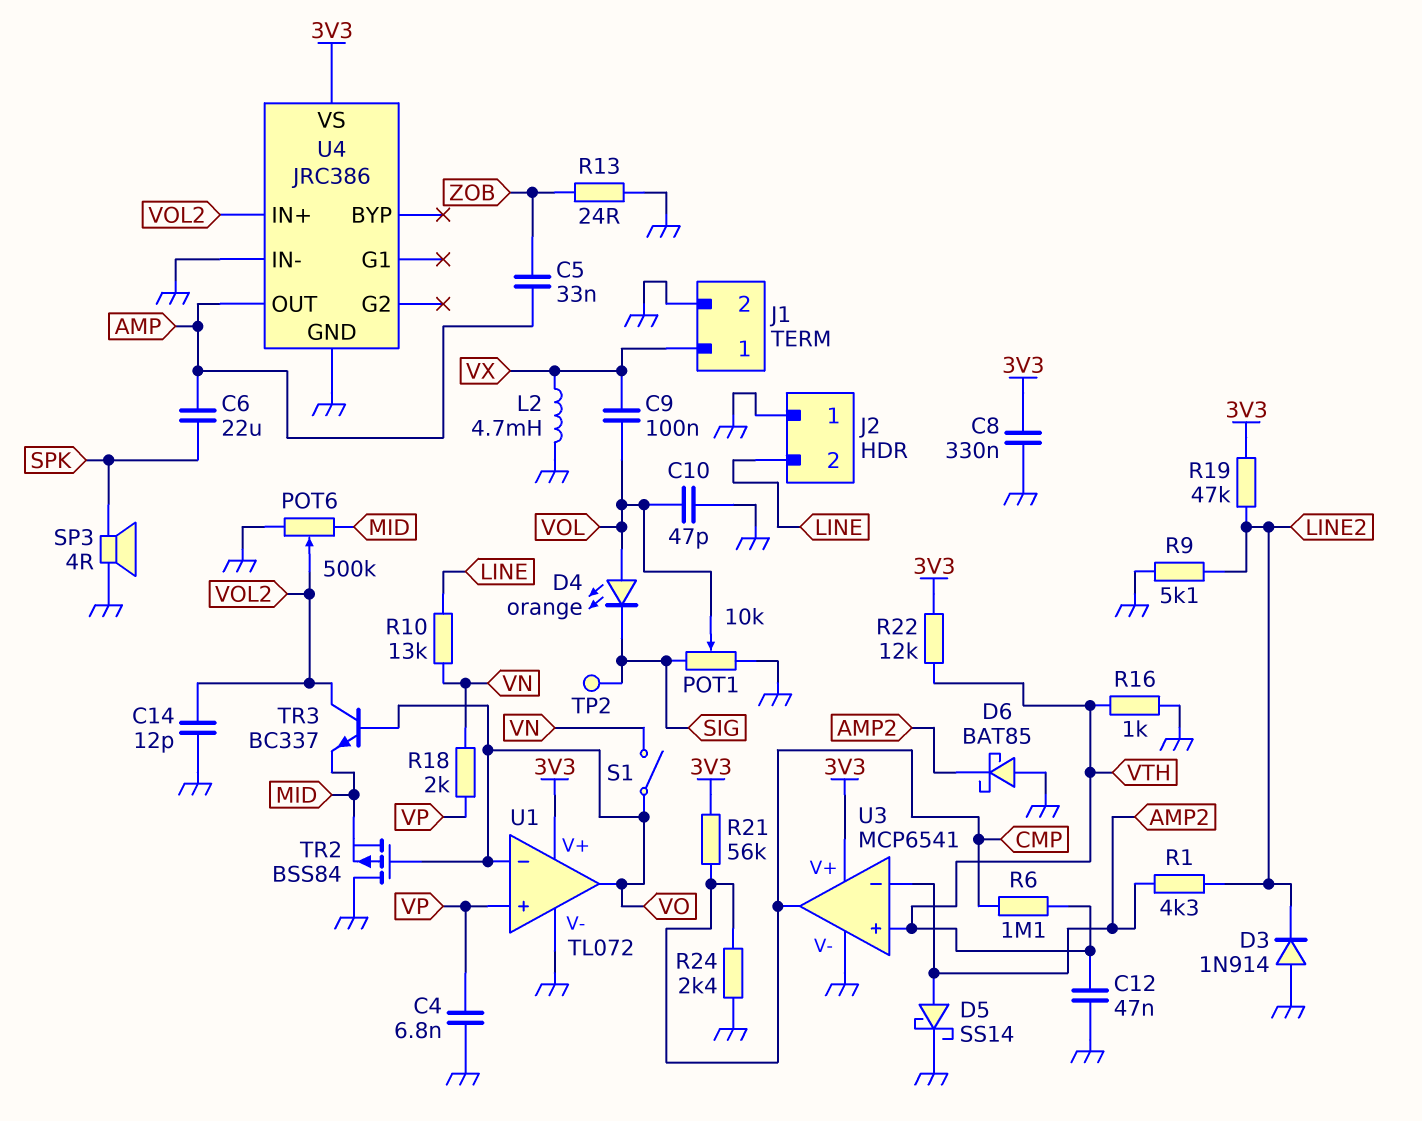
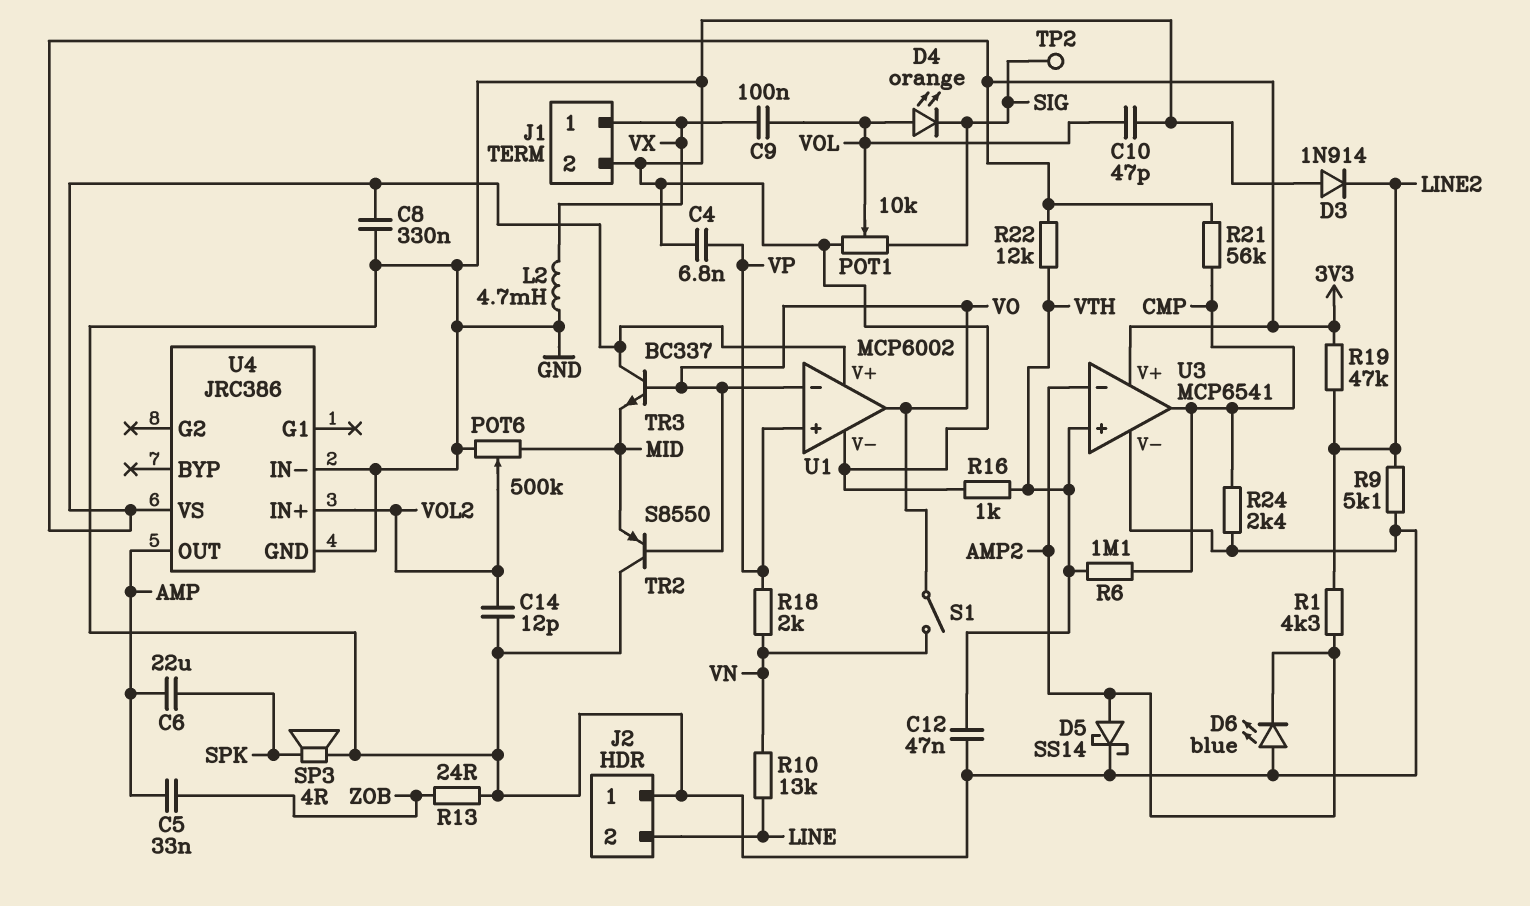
D6: schottky BAT85 (A GND, K AMP2) -> LED blue (A GND, K AMP2)
TR2: PMOS BSS84 (G VO, D GND, S MID) -> PNP S8550 (B VO, C GND, E MID)
TR3: NPN BC337 (B VO, C VOL2, E MID) -> NPN BC337 (B VO, C 3V3, E MID)
U1: TL072 -> MCP6002

